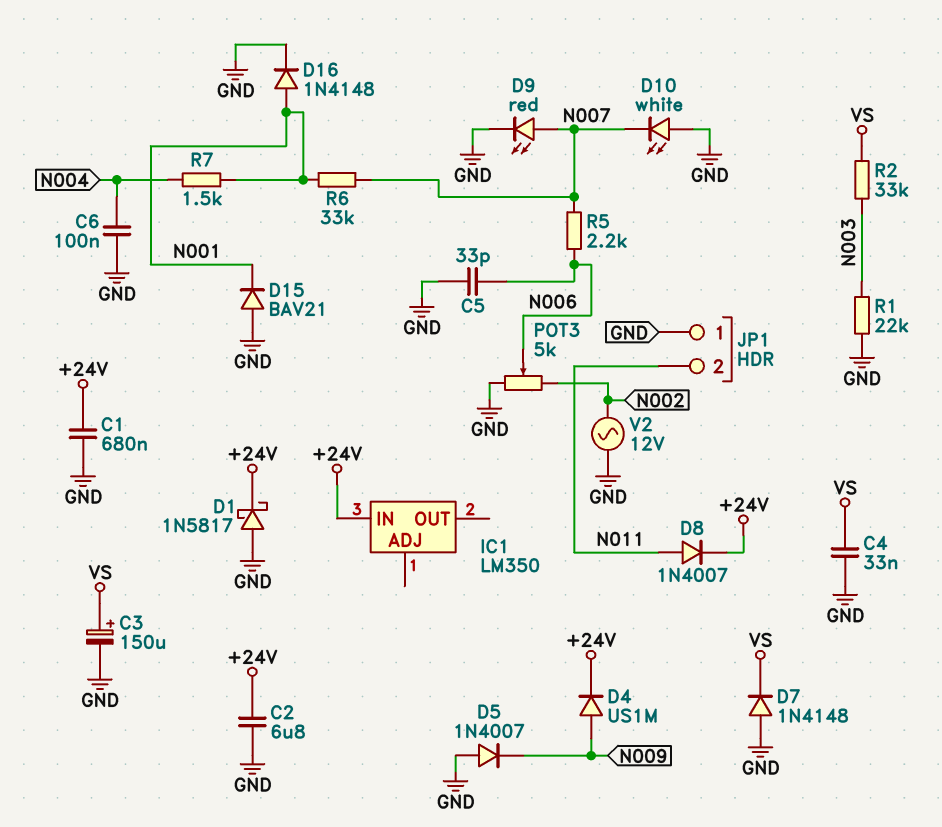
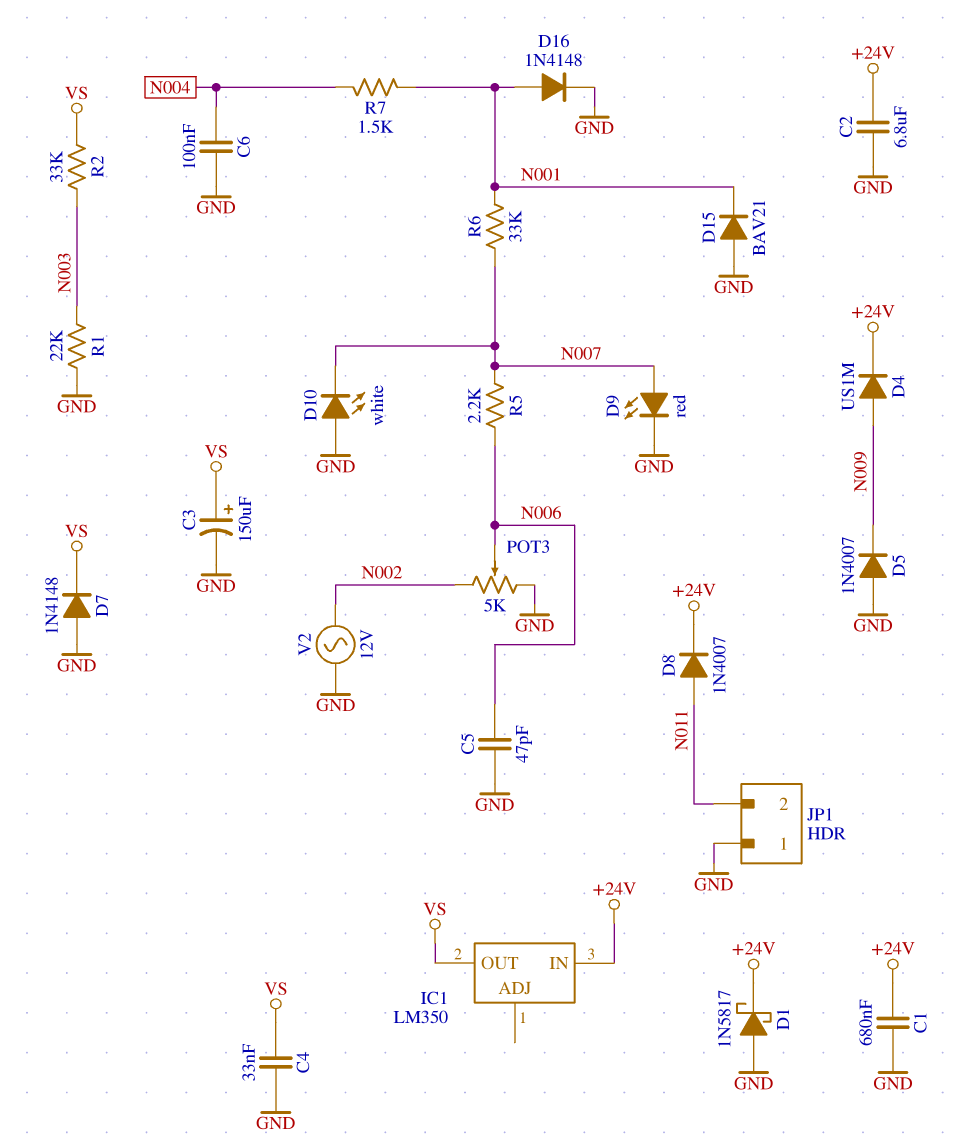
C5: 33pF (GND, N006) -> 47pF (GND, N006)
IC1 pin OUT: none -> VS

